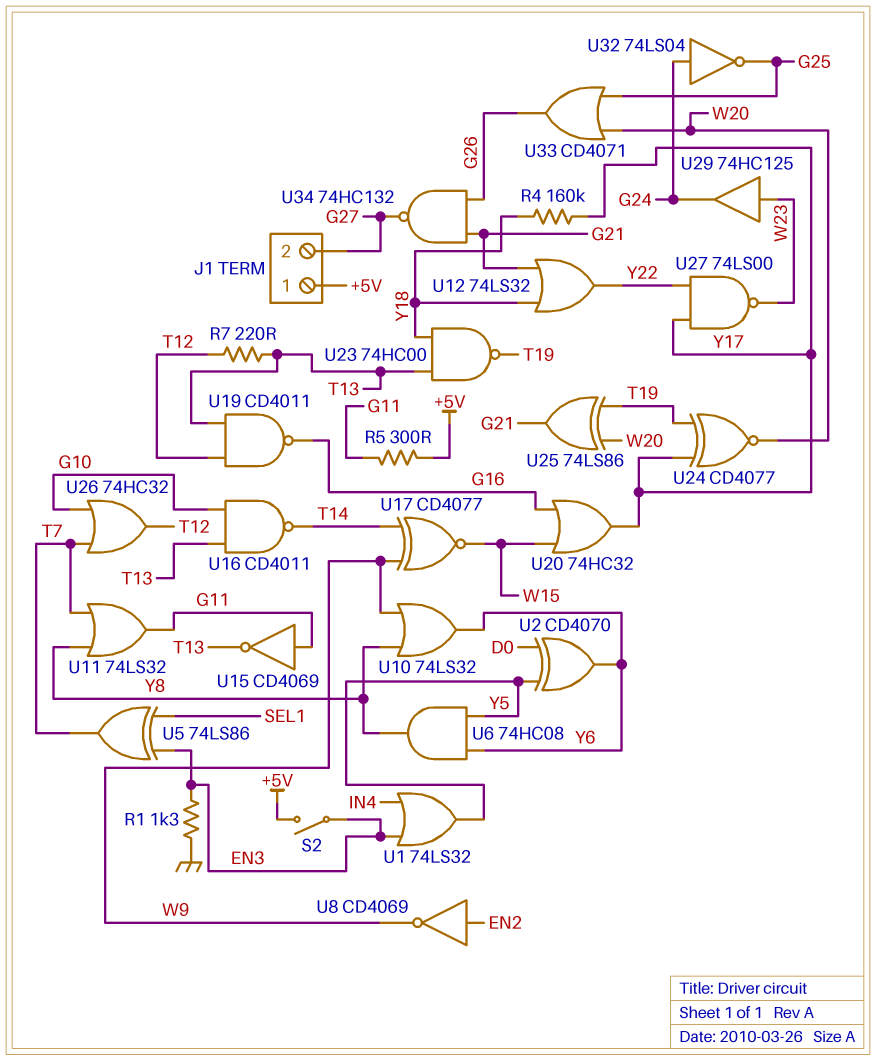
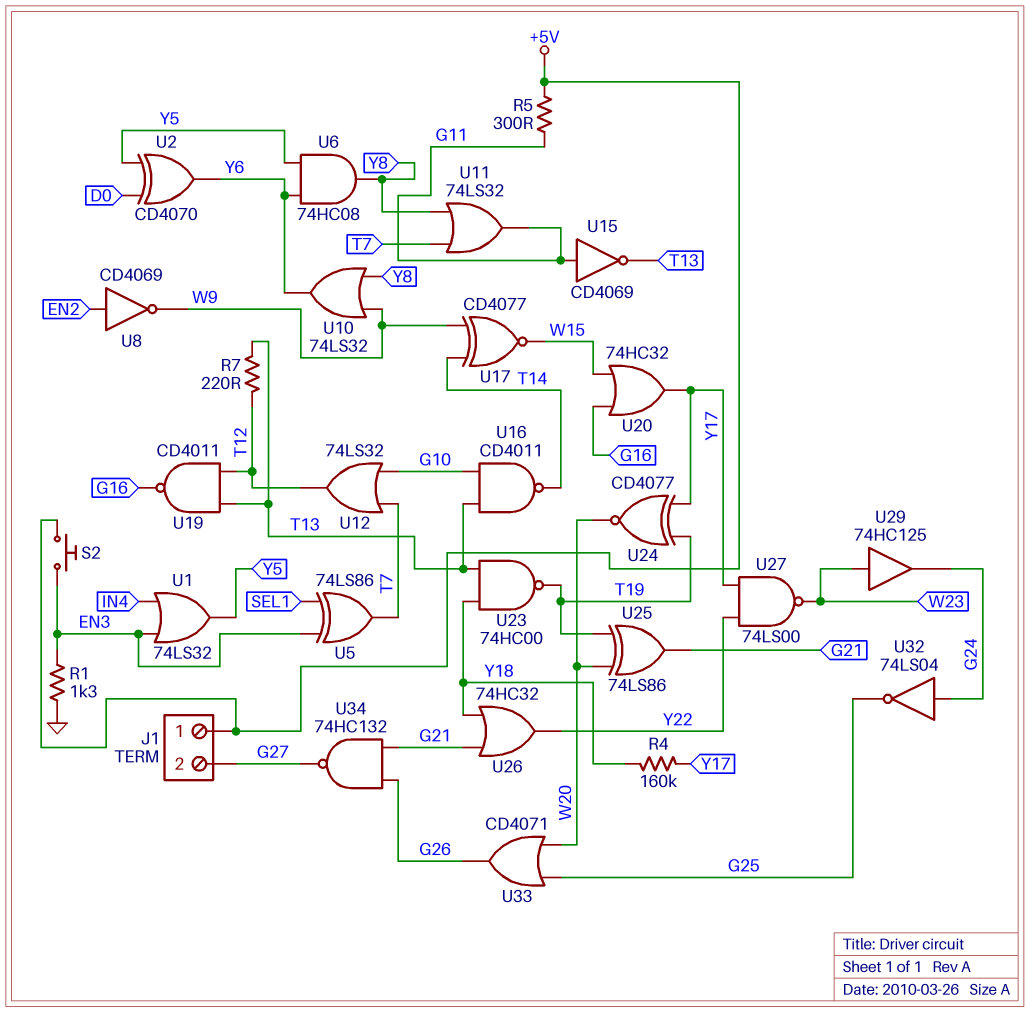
S2: switch (+5V, EN3) -> button (+5V, EN3)
U12: OR 74LS32 (in G21, in Y18, out Y22) -> OR 74LS32 (in G10, in T7, out T12)
U26: OR 74HC32 (in G10, in T7, out T12) -> OR 74HC32 (in G21, in Y18, out Y22)

